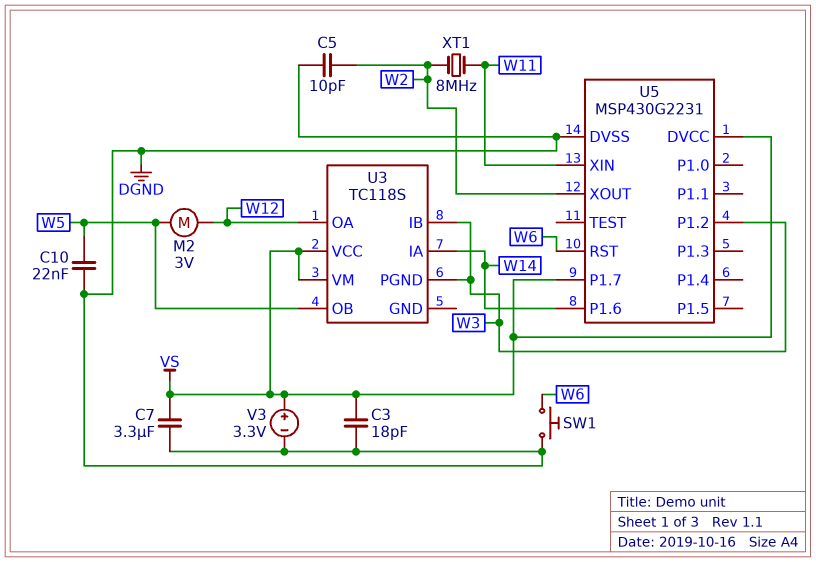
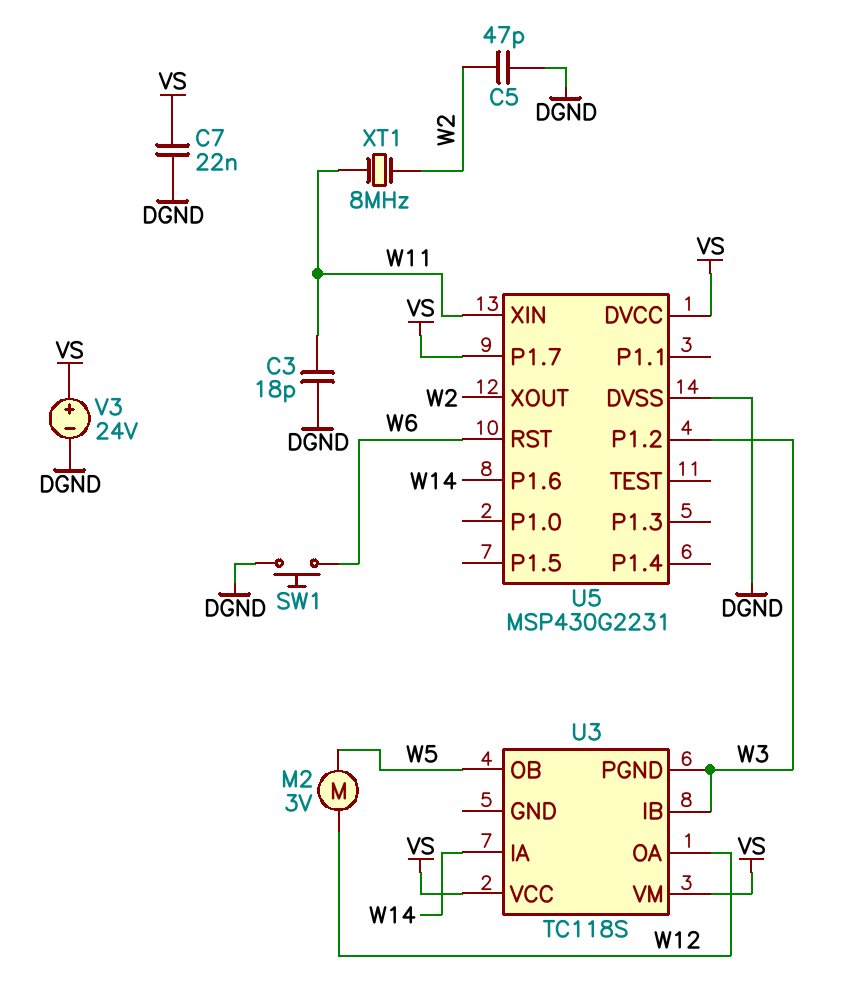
C3: 18pF (DGND, VS) -> 18pF (DGND, W11)
C5: 10pF (DGND, W2) -> 47pF (DGND, W2)
C7: 3.3uF (DGND, VS) -> 22nF (DGND, VS)
C10: 22nF (DGND, W5) -> none
V3: 3.3V (plus VS, minus DGND) -> 24V (plus VS, minus DGND)

